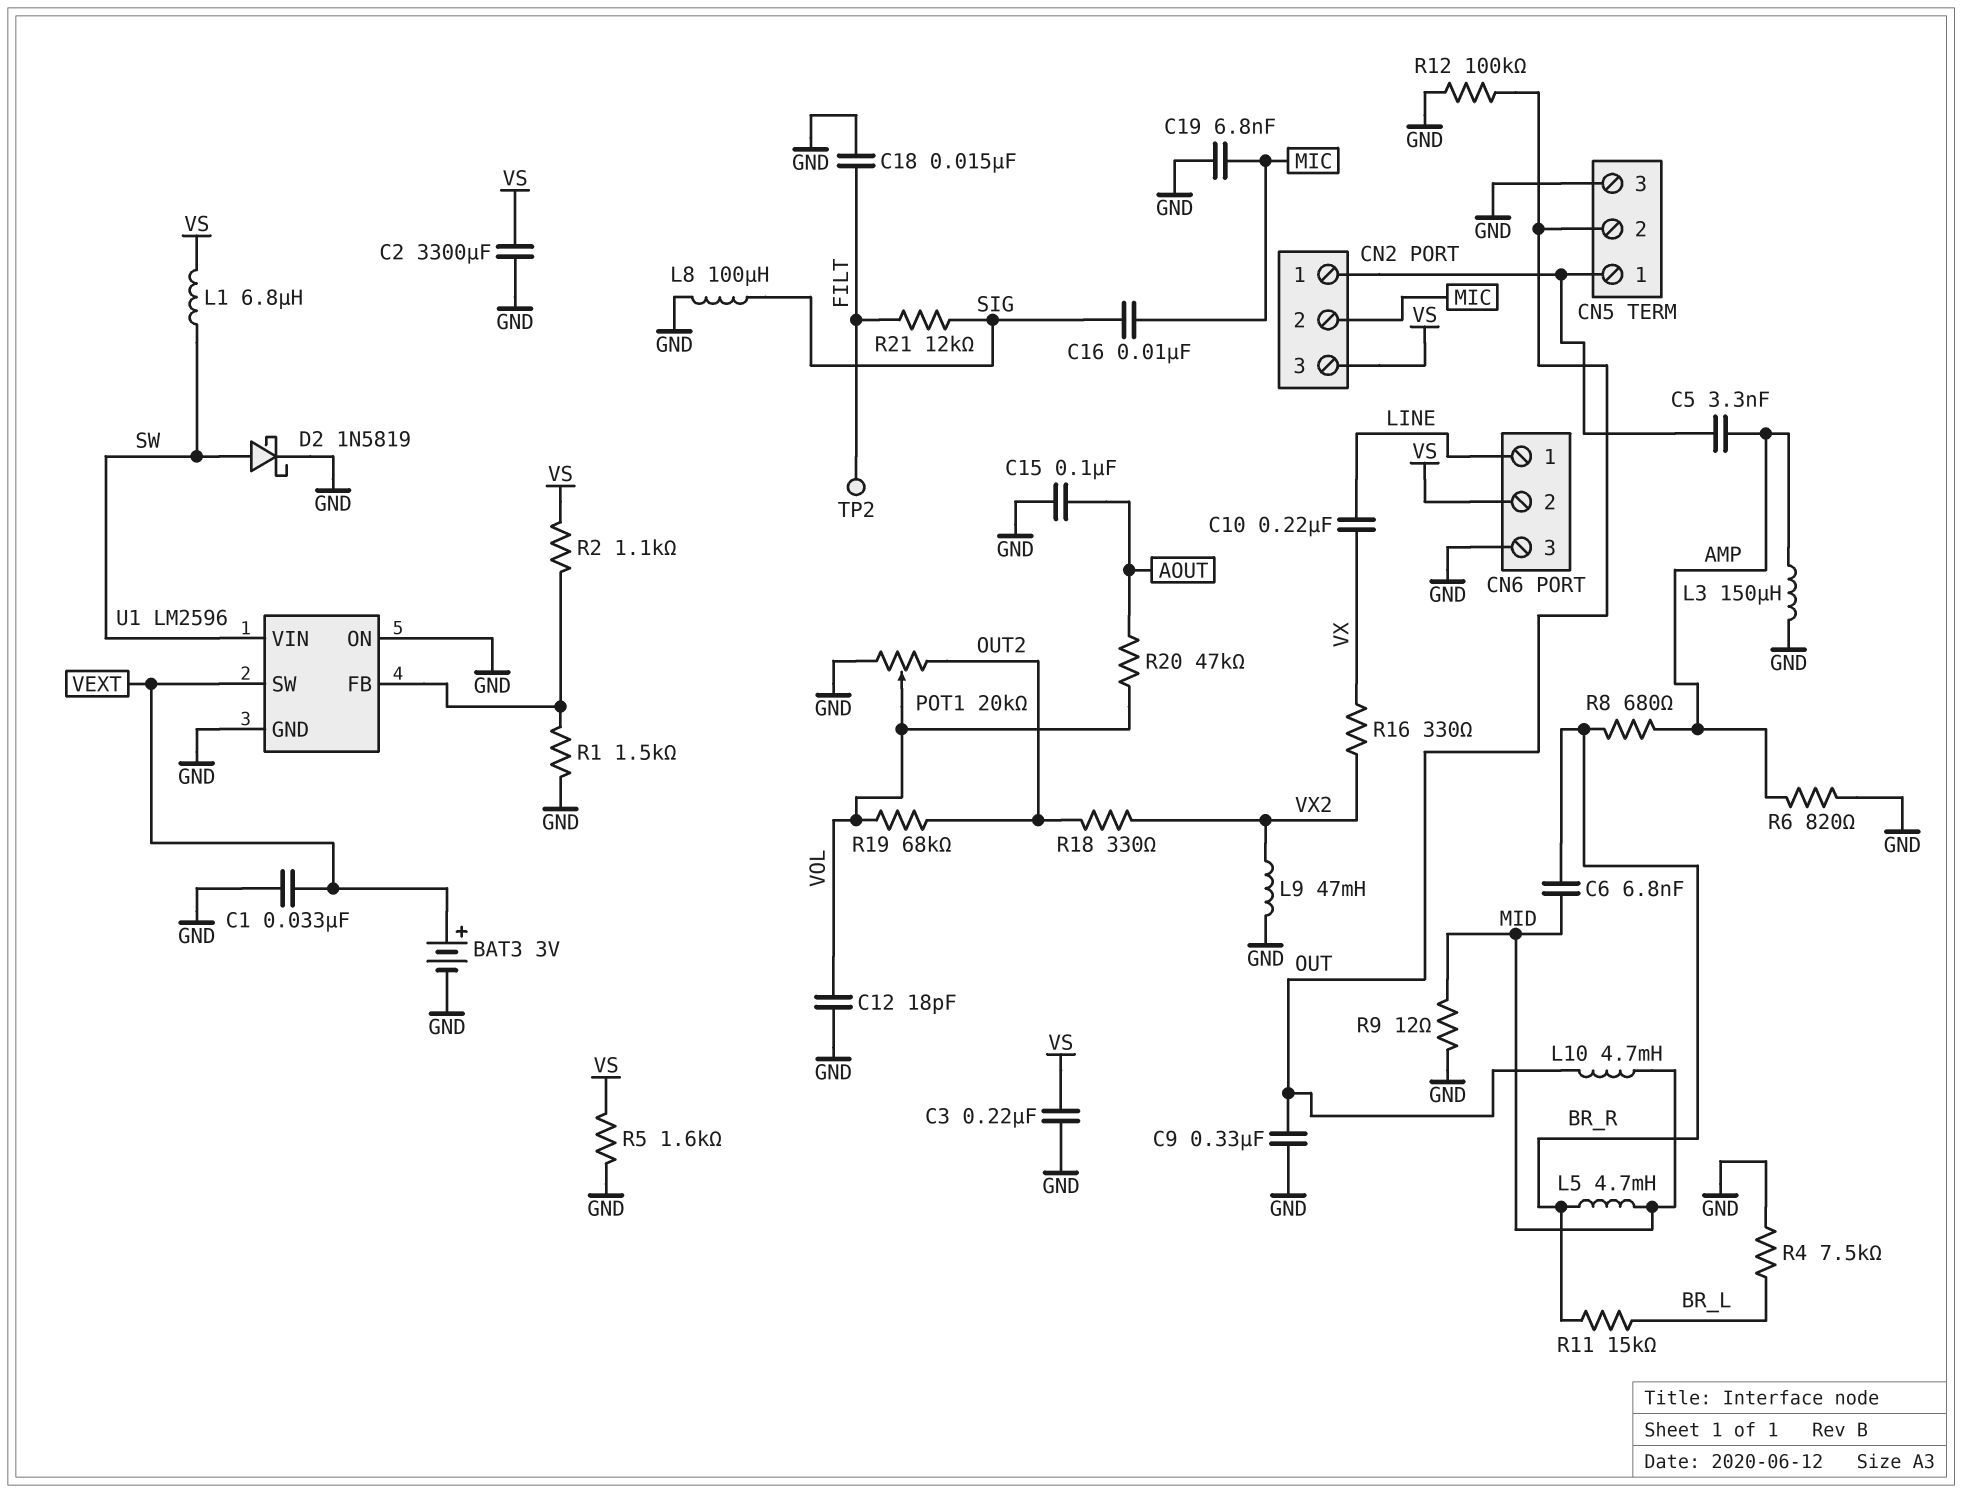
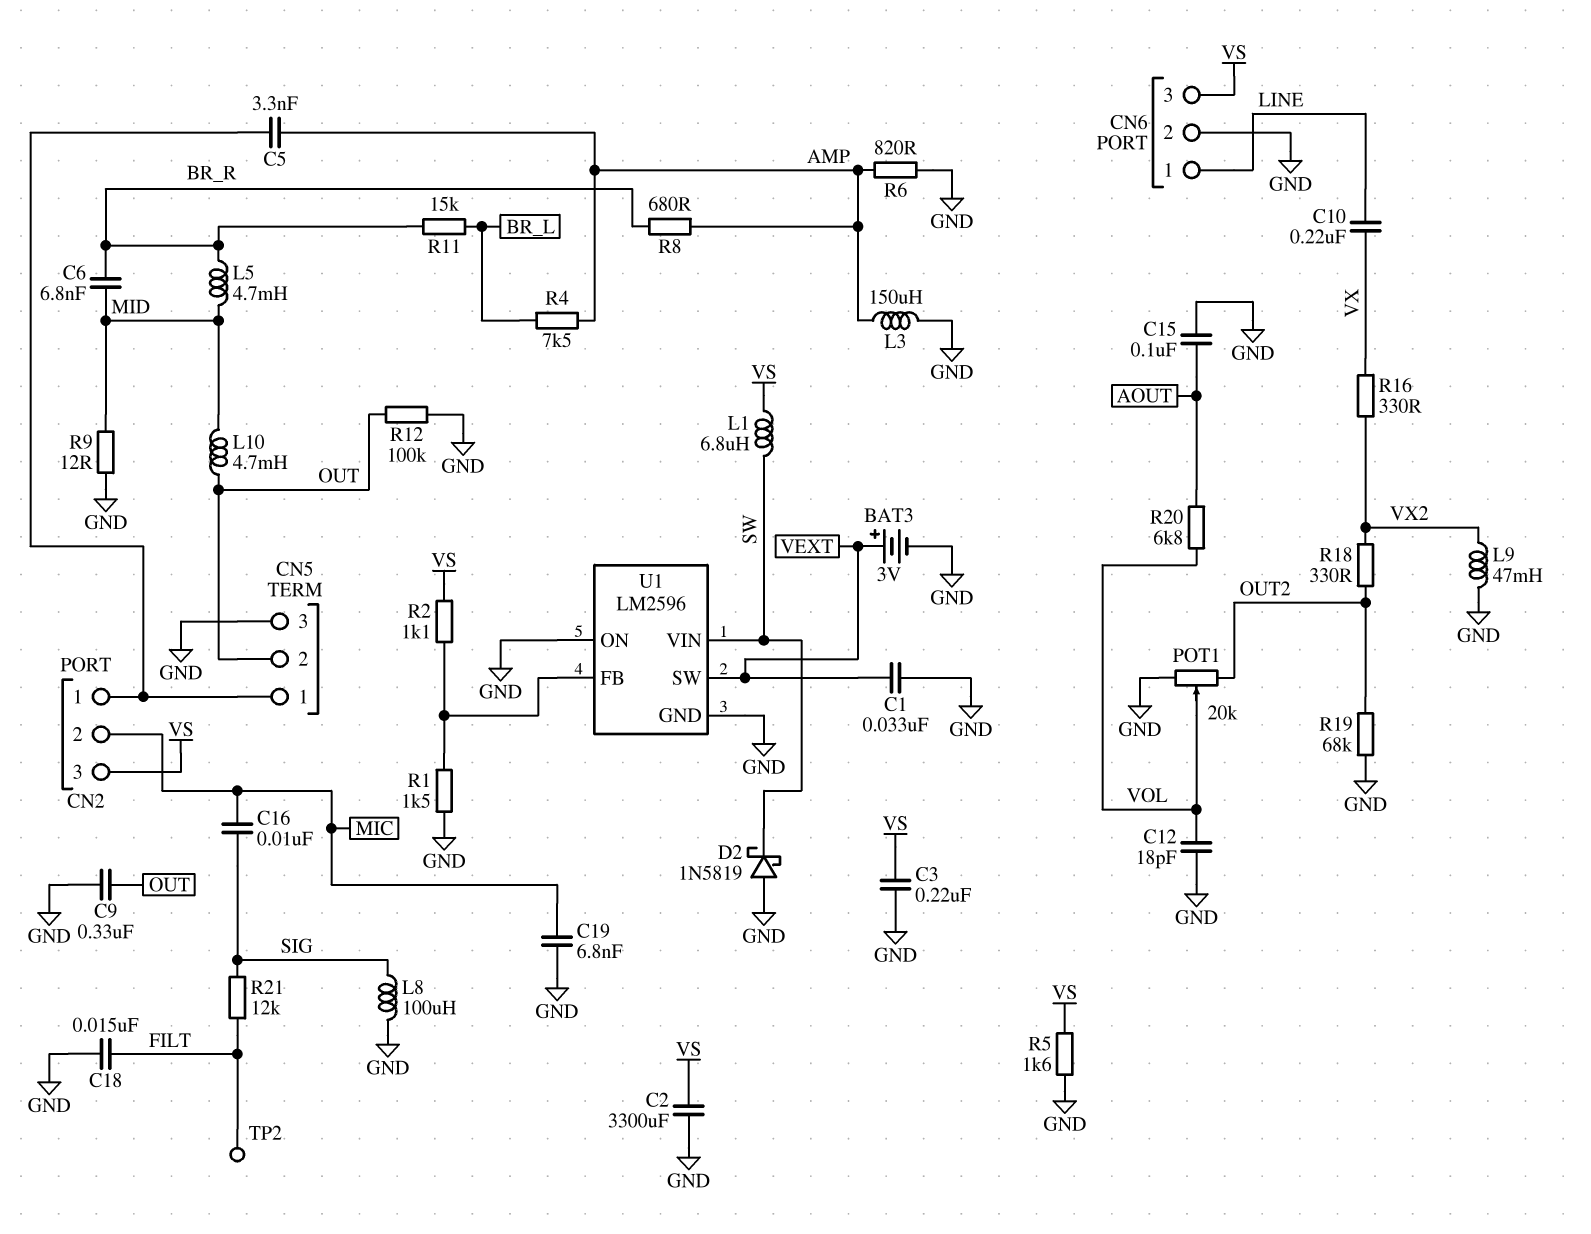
CN6 pin 2: VS -> GND
CN6 pin 3: GND -> VS
D2: schottky 1N5819 (A SW, K GND) -> schottky 1N5819 (A GND, K SW)
R4: 7.5k (BR_L, GND) -> 7.5k (AMP, BR_L)
R19: 68k (OUT2, VOL) -> 68k (GND, OUT2)
R20: 47k (AOUT, VOL) -> 6.8k (AOUT, VOL)

